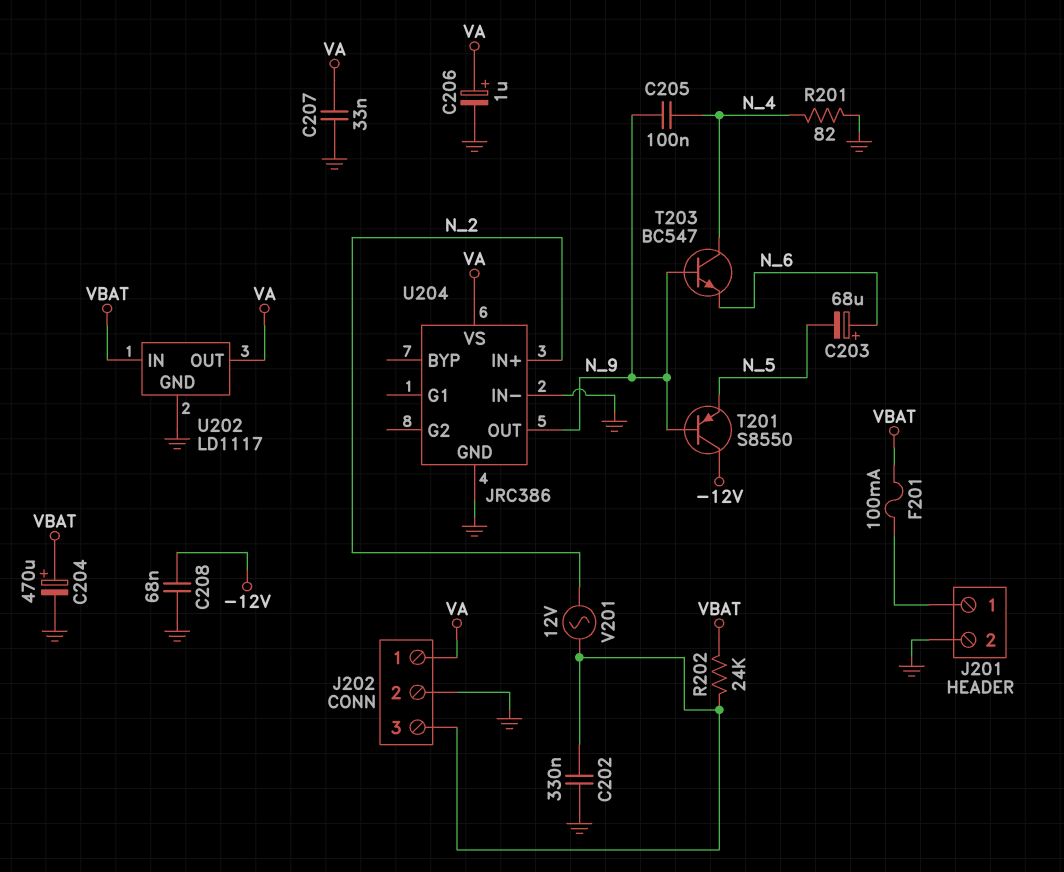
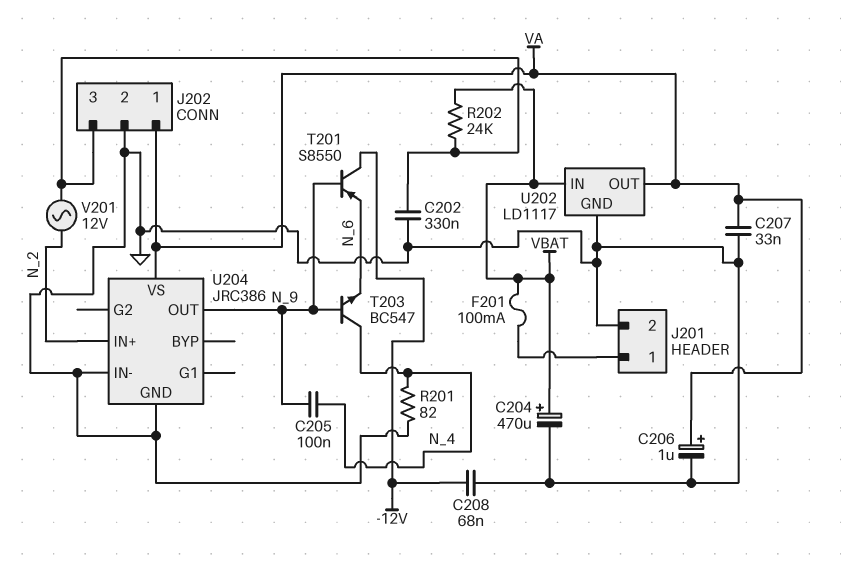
C203: 68uF (plus N_6, minus N_5) -> none
T201: PNP S8550 (B N_9, C -12V, E N_5) -> PNP S8550 (B N_9, C -12V, E N_6)

